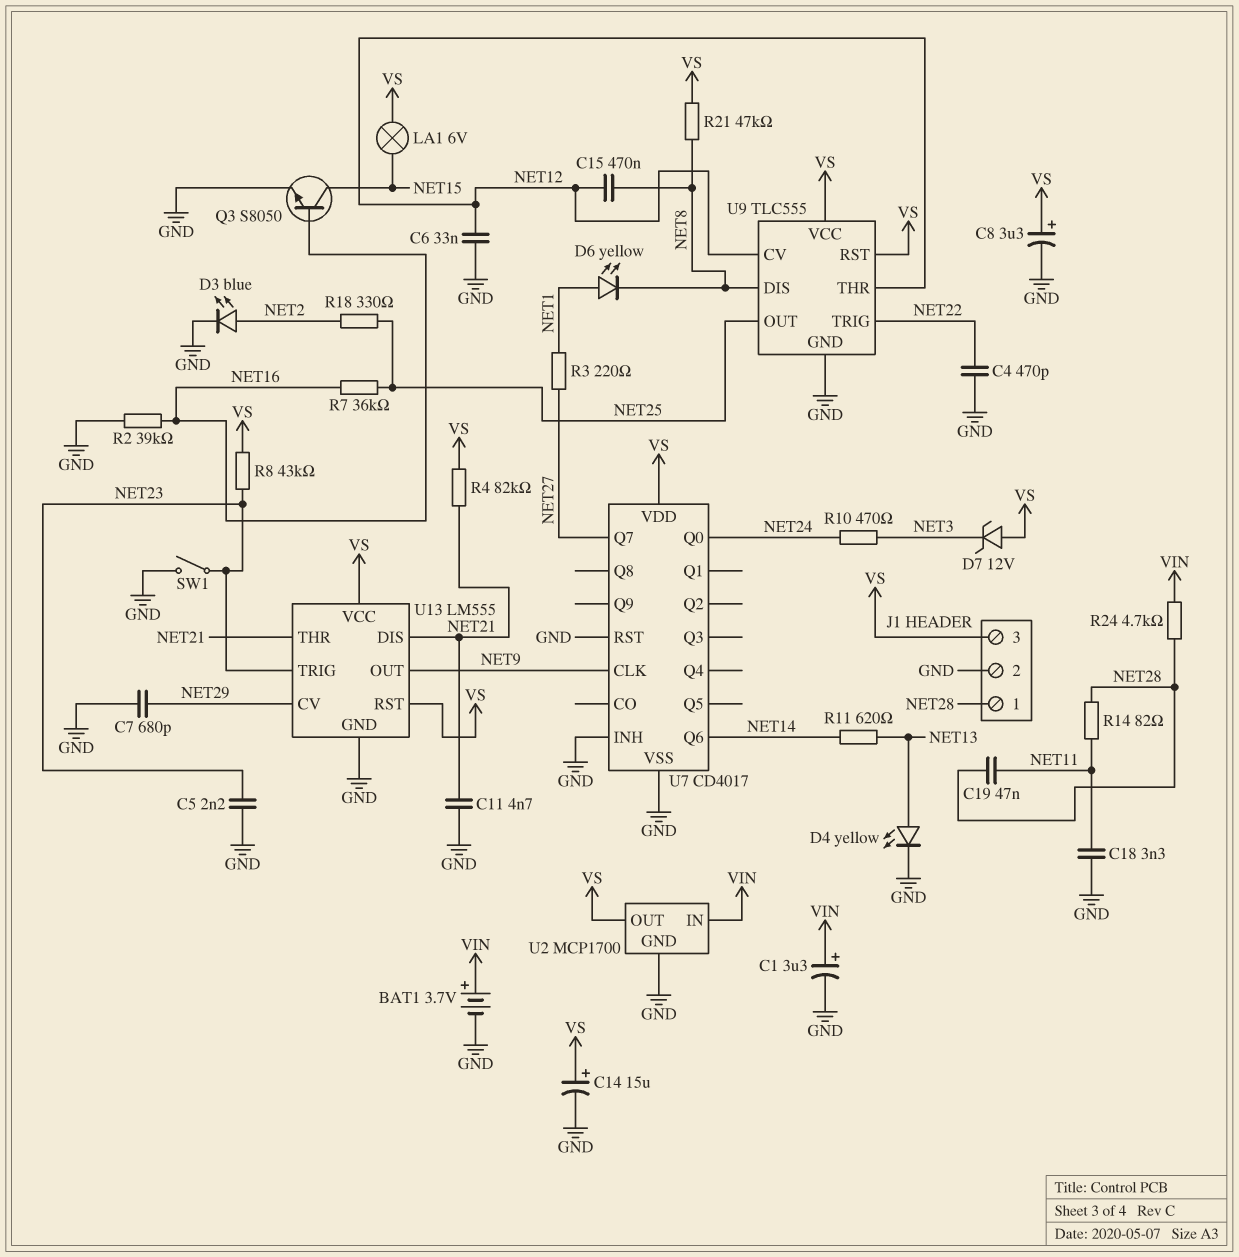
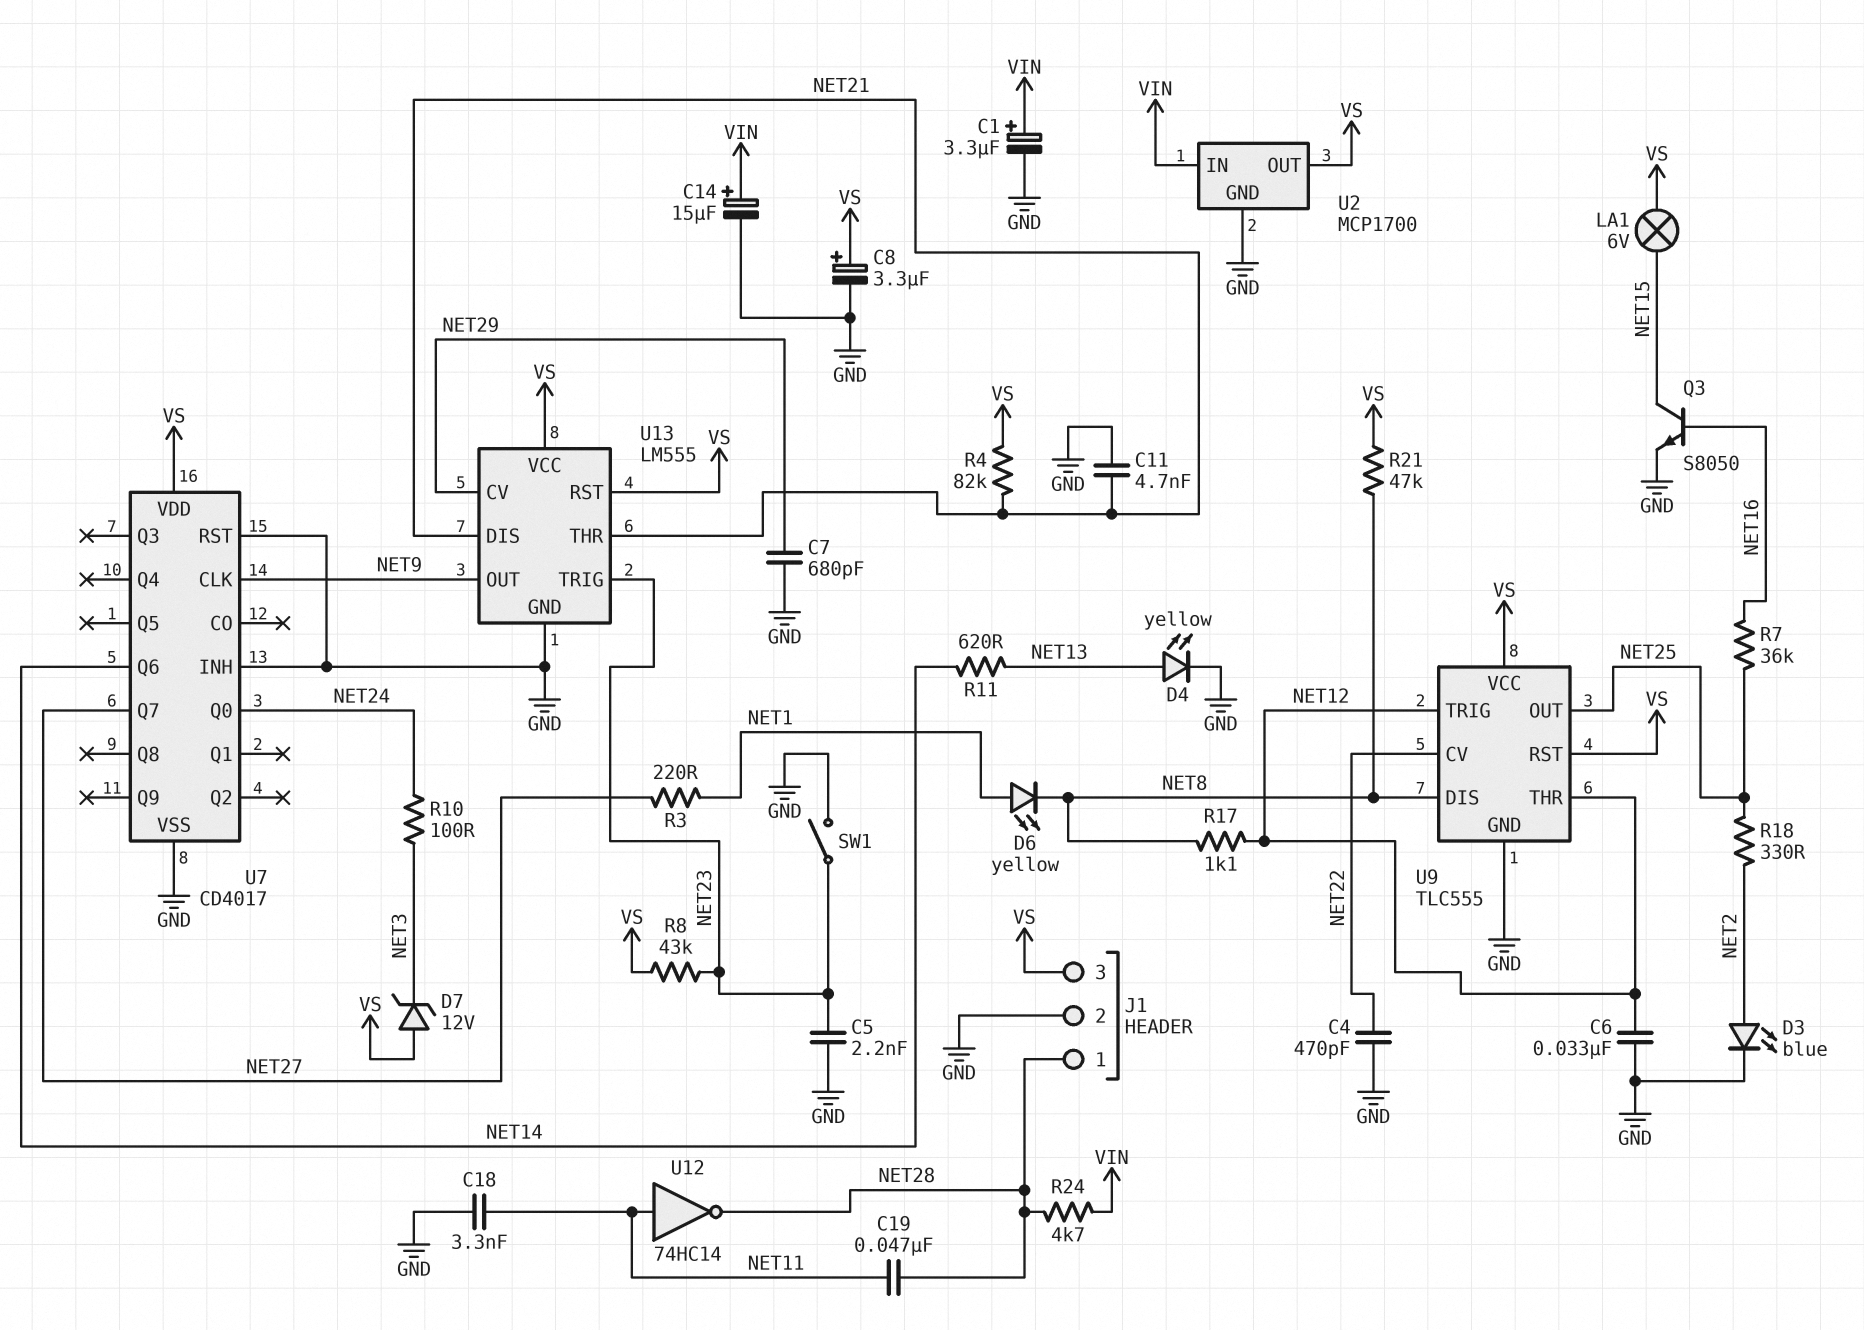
BAT1: 3.7V (plus VIN, minus GND) -> none
C14: 15uF (plus VS, minus GND) -> 15uF (plus VIN, minus GND)
C15: 470nF (NET8, NET12) -> none
R2: 39k (GND, NET16) -> none
R10: 470 (NET3, NET24) -> 100 (NET3, NET24)
R14: 82 (NET11, NET28) -> none
R17: none -> 1.1k (NET8, NET12)
U9 pin CV: NET12 -> NET22
U9 pin TRIG: NET22 -> NET12
U12: none -> NOT 74HC14 (in NET11, out NET28)

